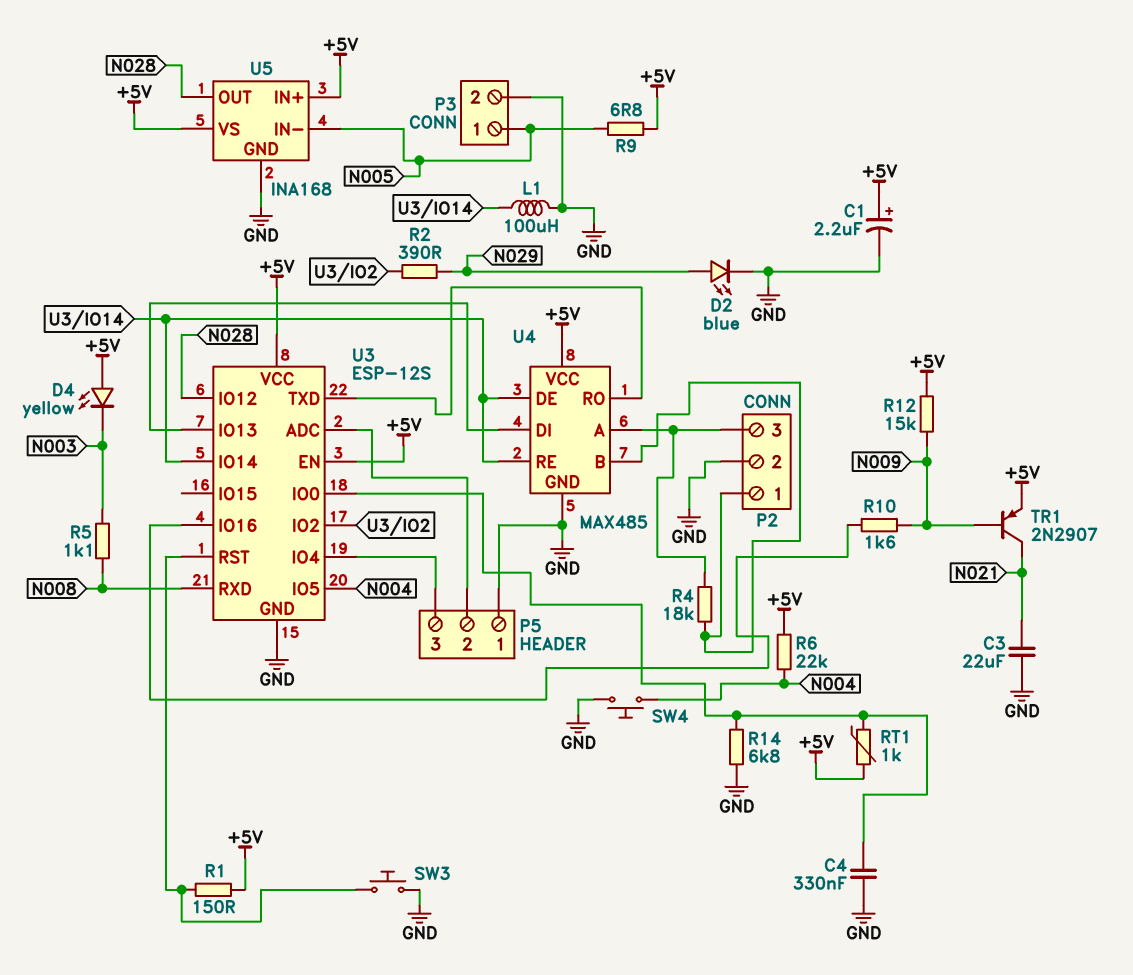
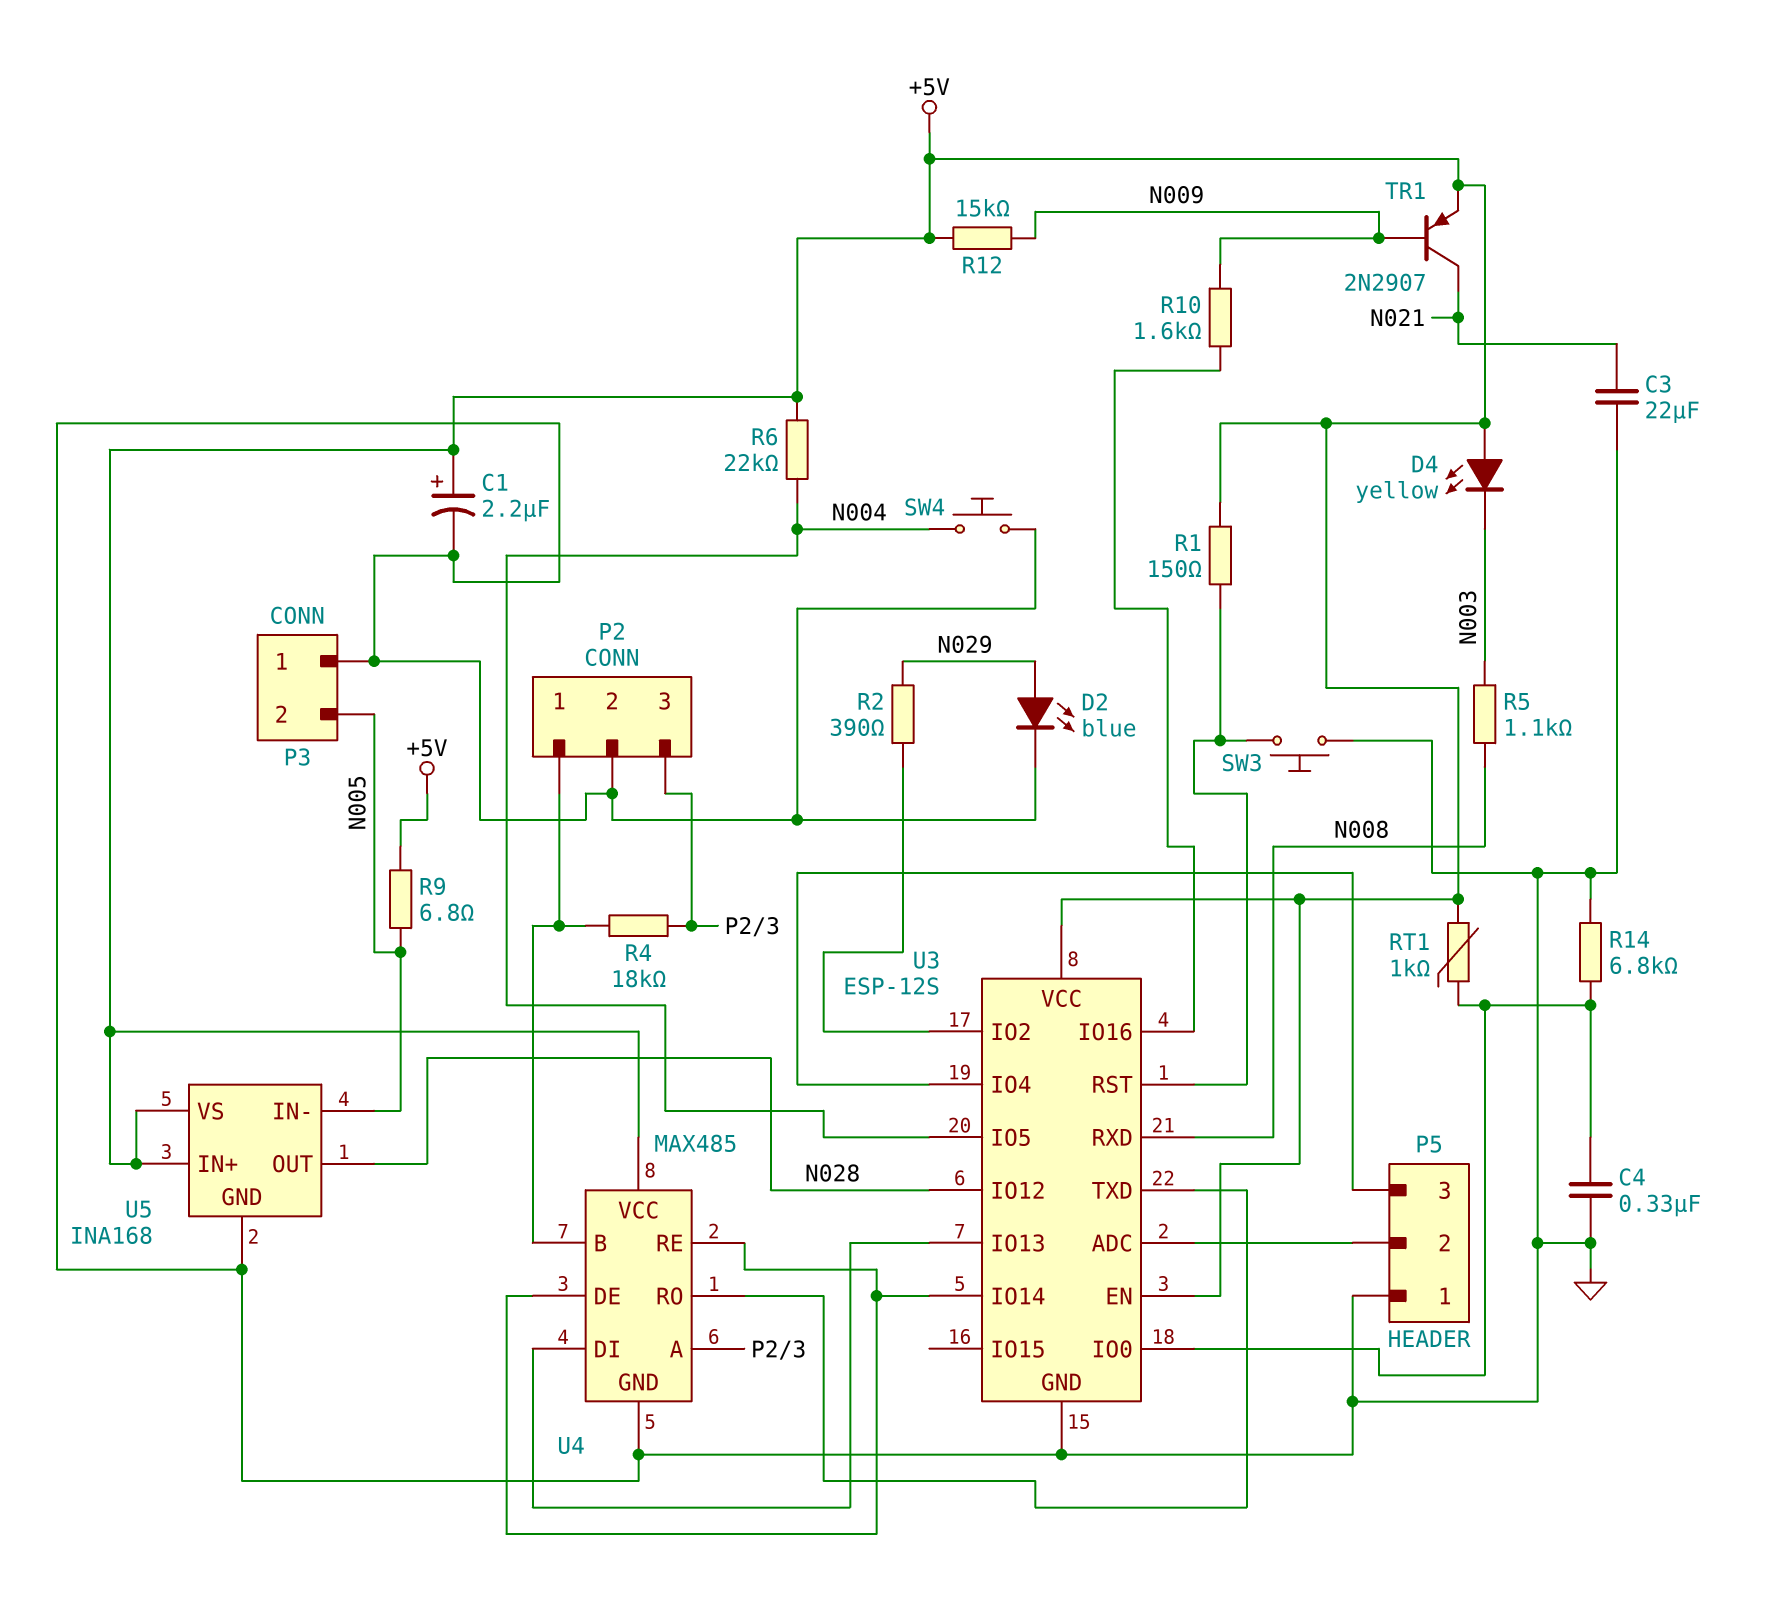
L1: 100uH (GND, U3/IO14) -> none
P3 pin 1: N005 -> GND
P3 pin 2: GND -> N005

